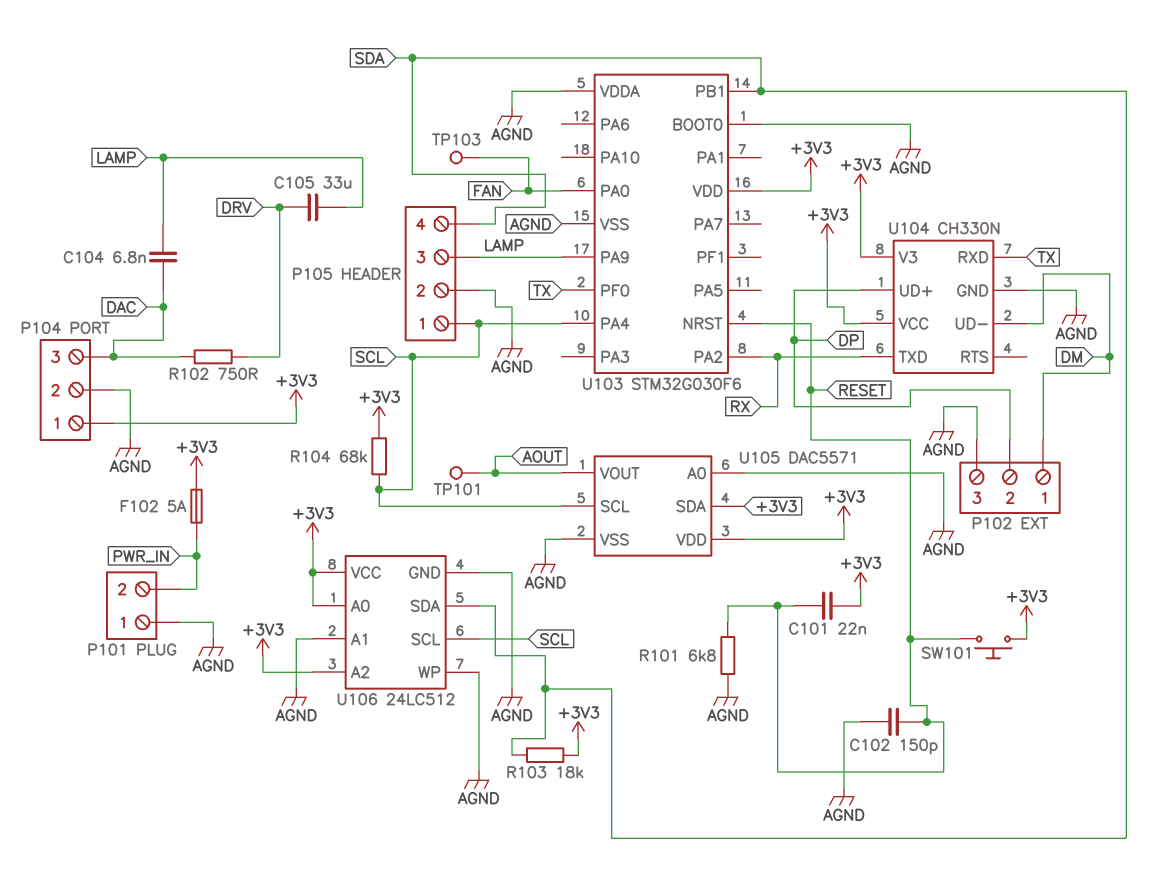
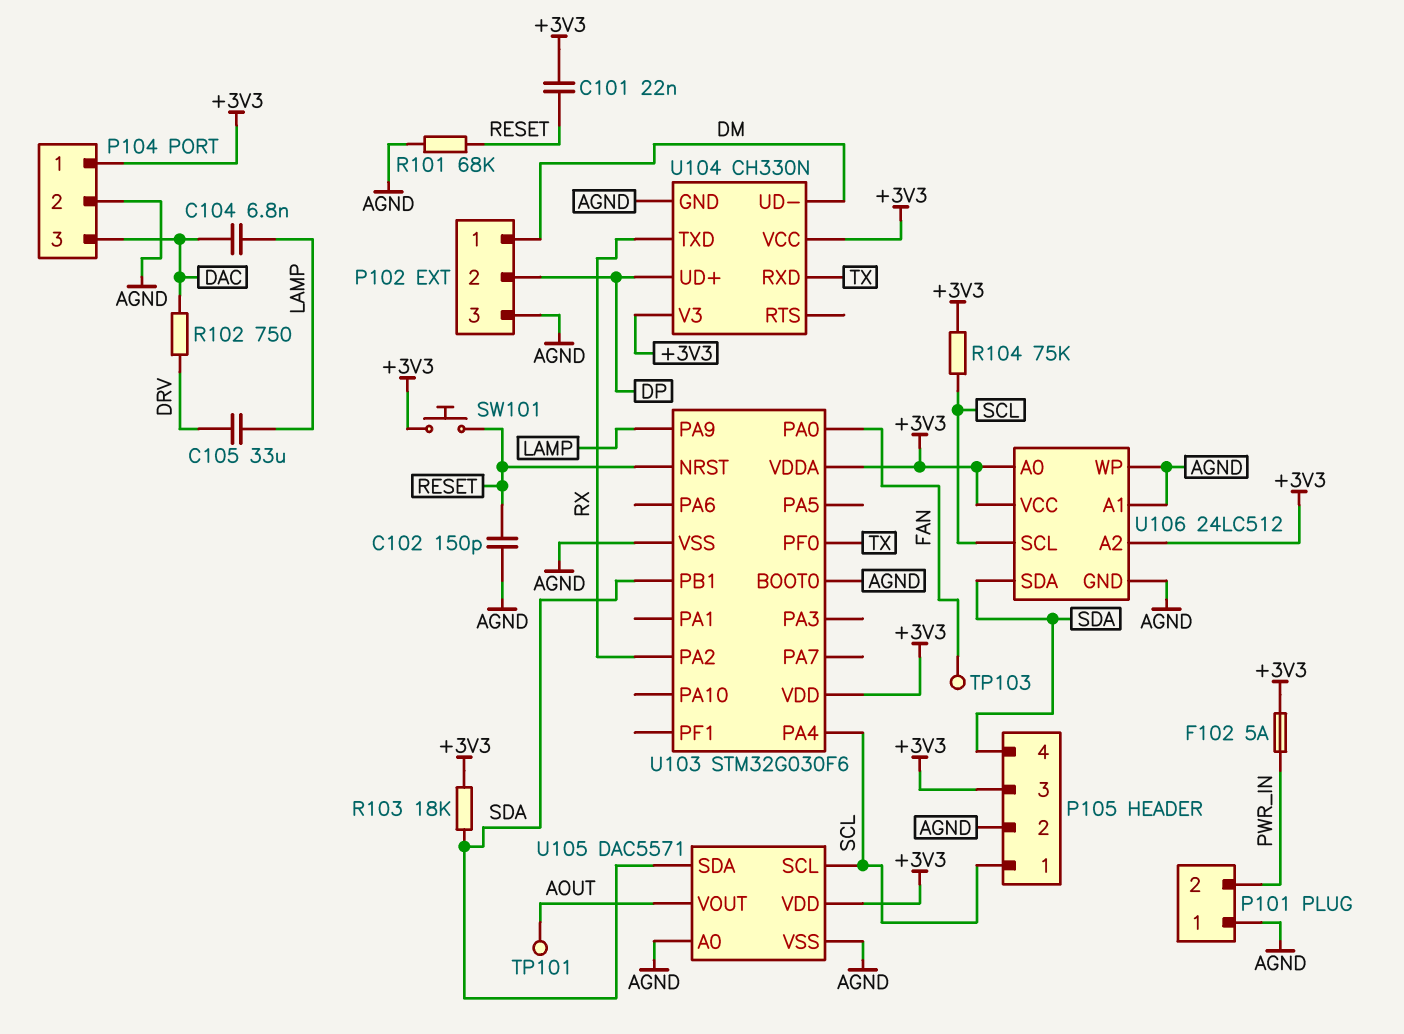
P105 pin 3: LAMP -> +3V3
R101: 6.8k (AGND, RESET) -> 68k (AGND, RESET)
R104: 68k (+3V3, SCL) -> 75k (+3V3, SCL)
U103 pin VDDA: AGND -> +3V3
U105 pin SDA: +3V3 -> SDA

